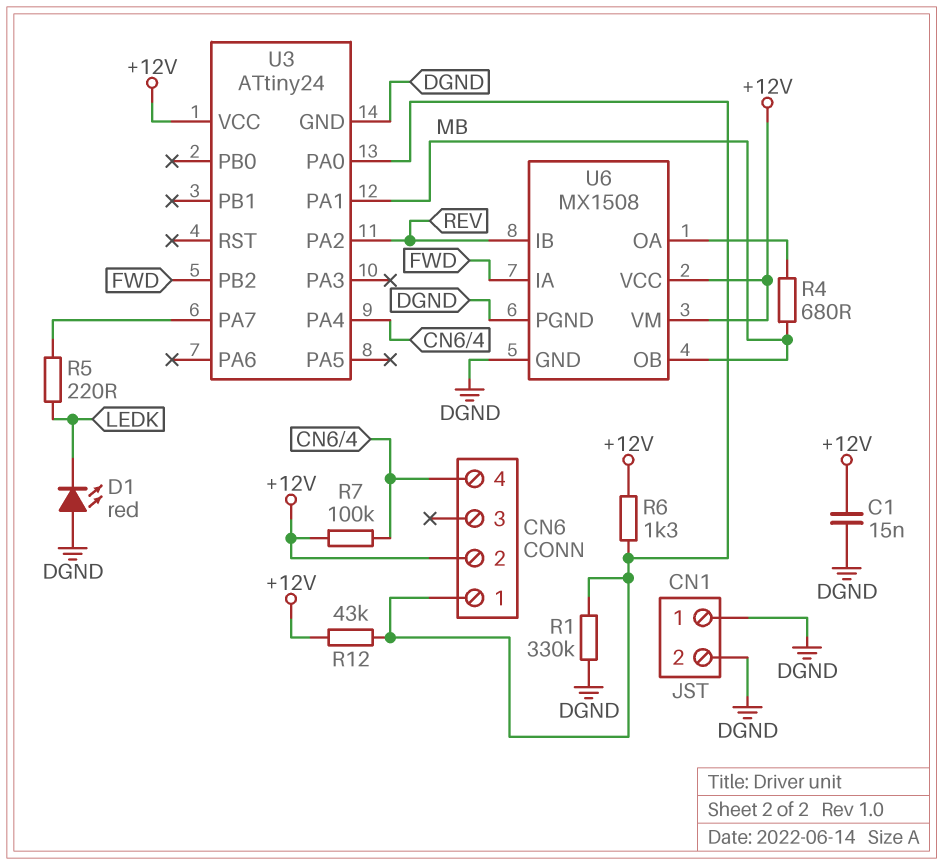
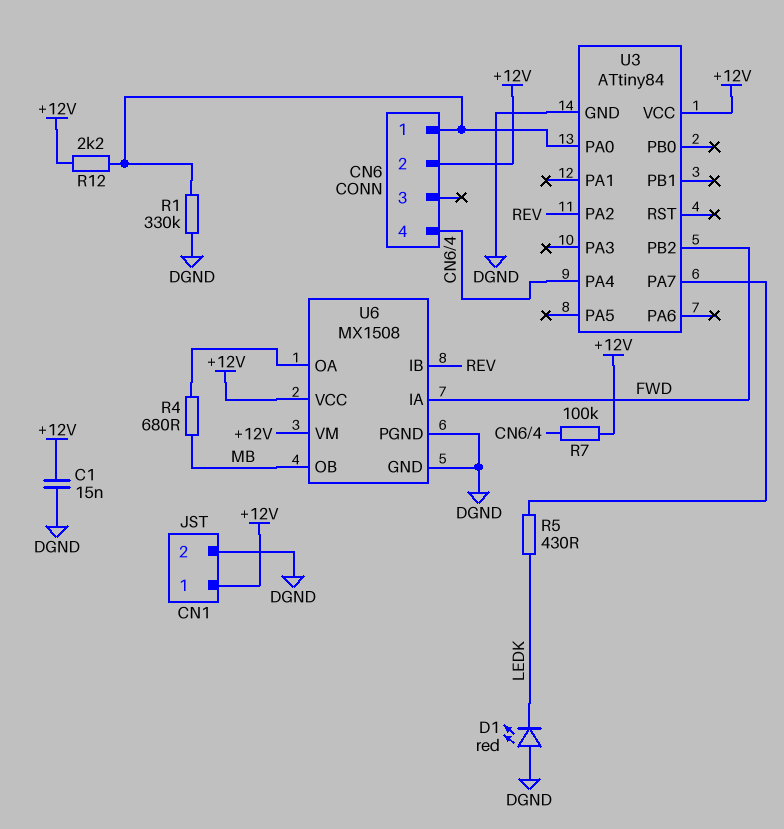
CN1 pin 1: DGND -> +12V
R5: 220 (LEDK, U3/PA7) -> 430 (LEDK, U3/PA7)
R6: 1.3k (+12V, CN6/1) -> none
R12: 43k (+12V, CN6/1) -> 2.2k (+12V, CN6/1)
U3: ATtiny24 -> ATtiny84
U3 pin PA1: MB -> none

